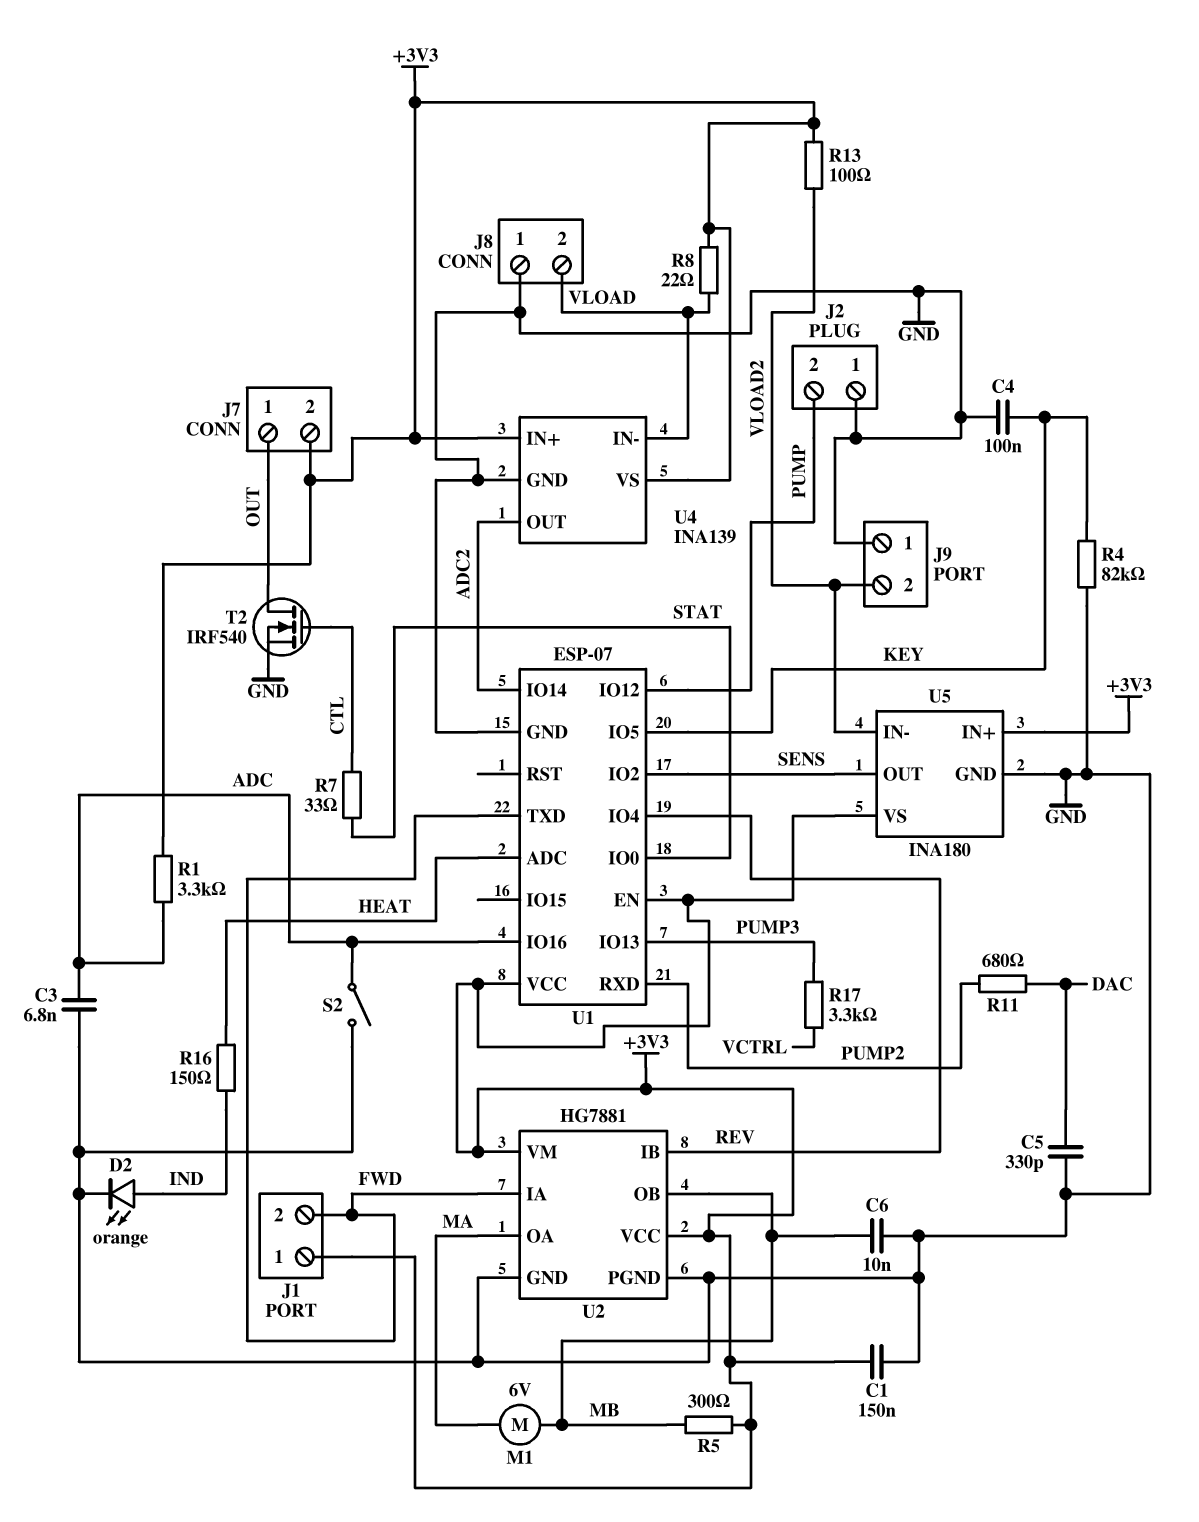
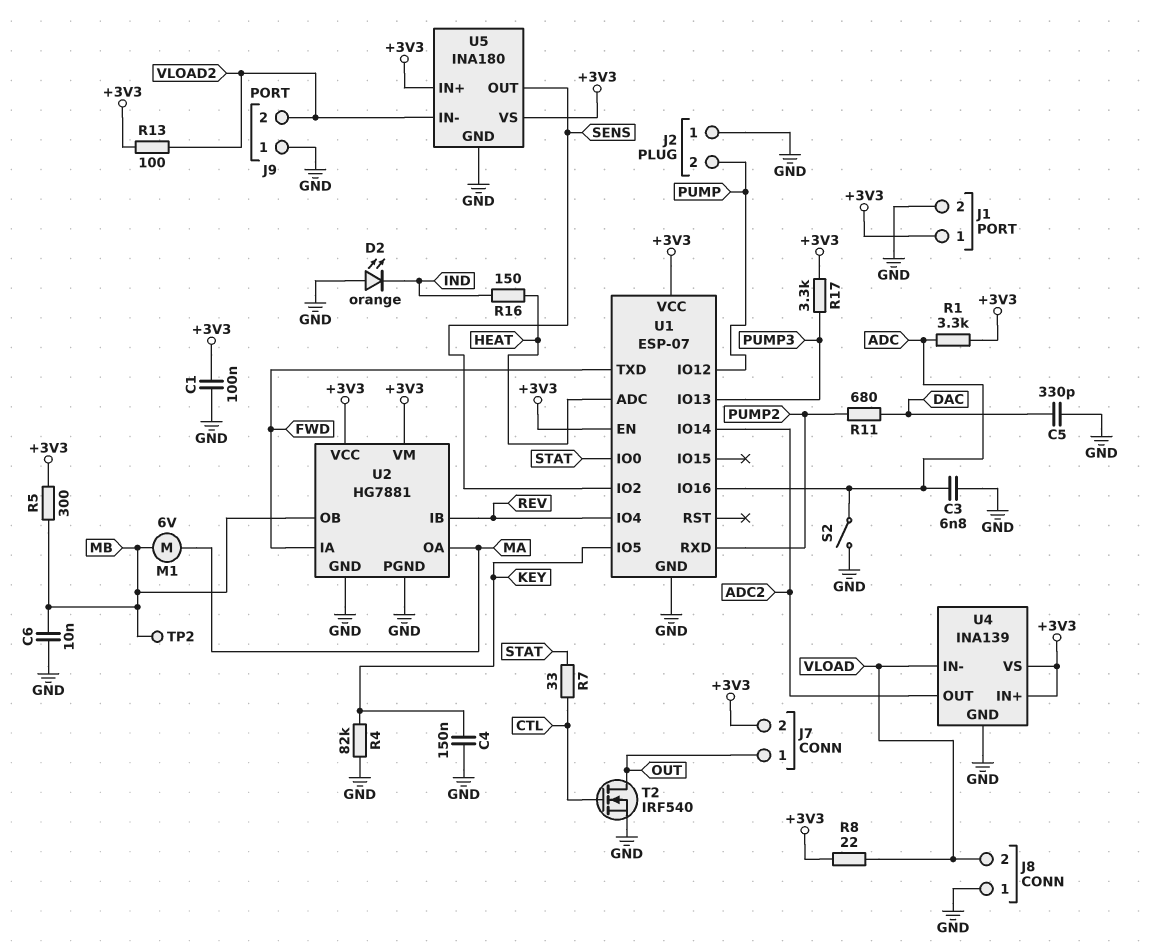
C1: 150nF (+3V3, GND) -> 100nF (+3V3, GND)
C4: 100nF (GND, KEY) -> 150nF (GND, KEY)
D2: LED orange (A IND, K GND) -> LED orange (A GND, K IND)
J1 pin 2: FWD -> GND
R17: 3.3k (PUMP3, VCTRL) -> 3.3k (+3V3, PUMP3)
TP2: none -> test point (MB)

